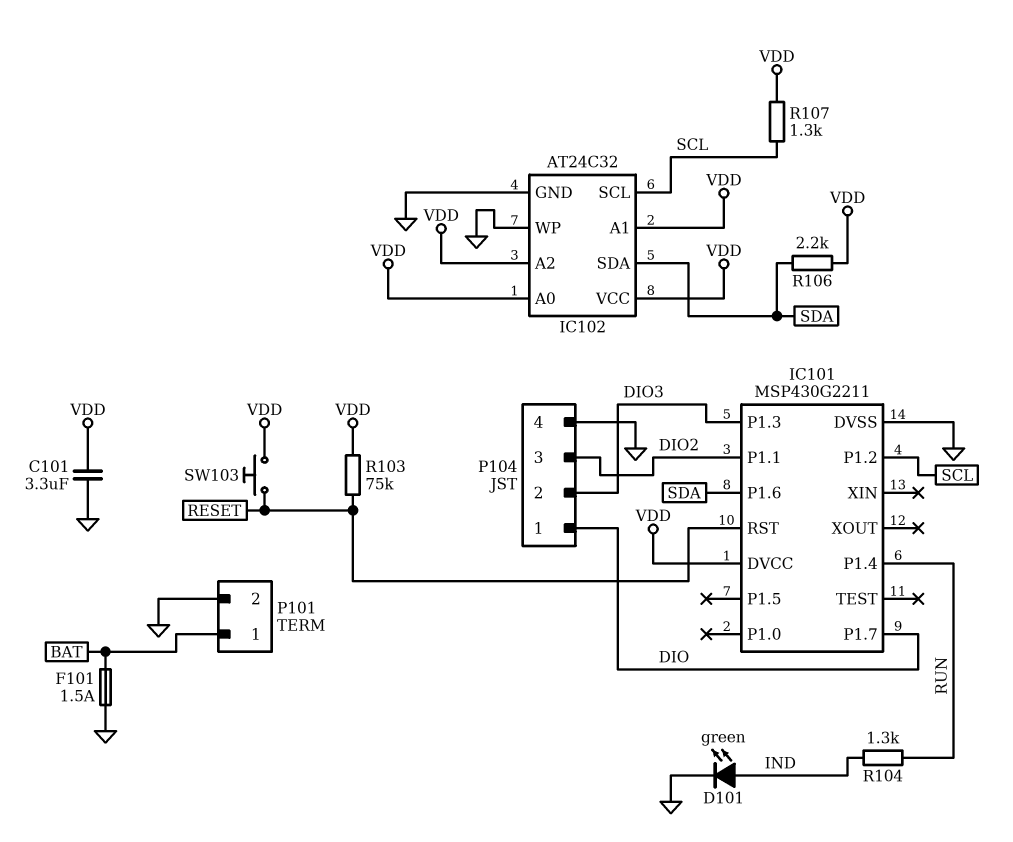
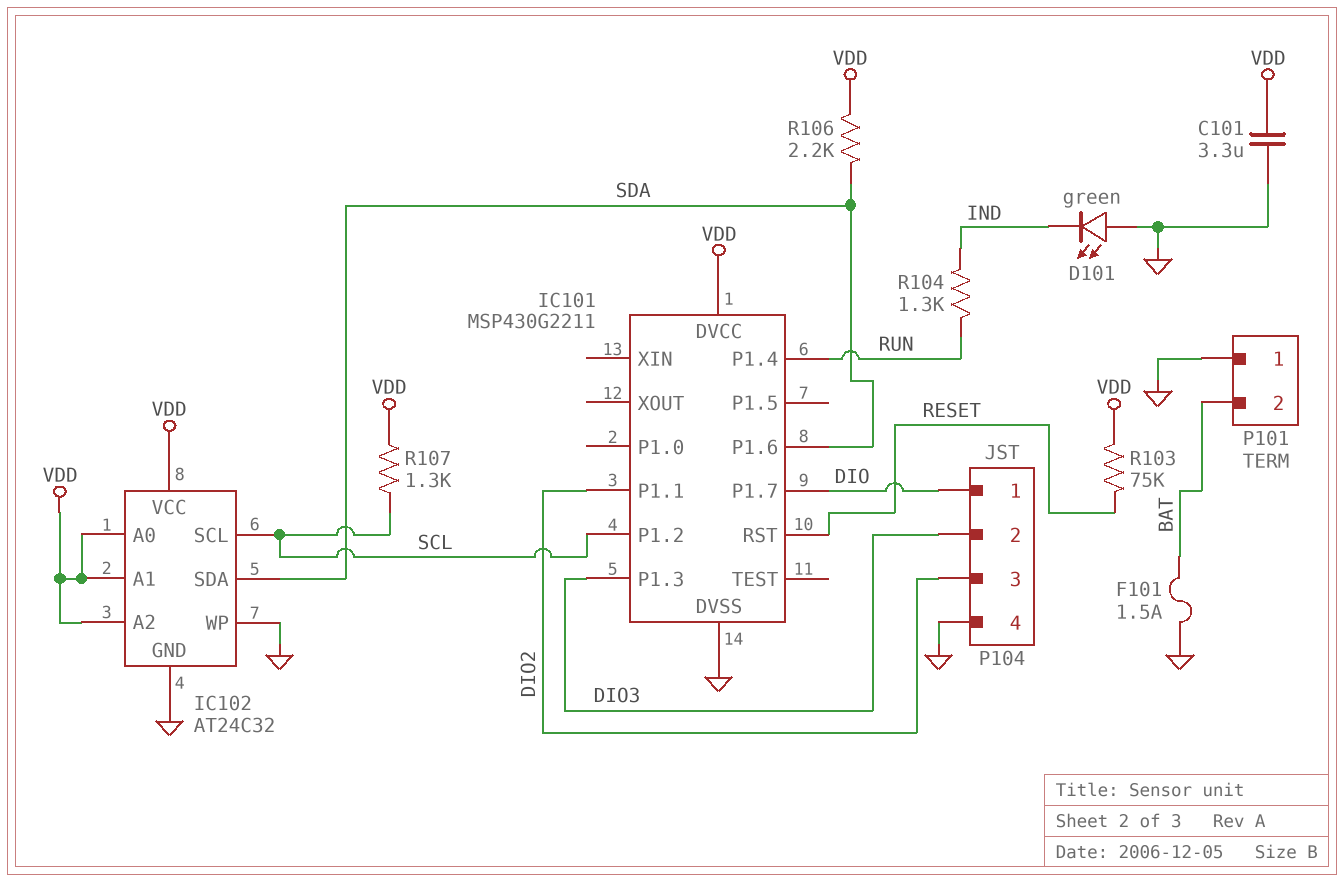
D101: LED green (A IND, K GND) -> LED green (A GND, K IND)
P101 pin 1: BAT -> GND
P101 pin 2: GND -> BAT
SW103: button (RESET, VDD) -> none

